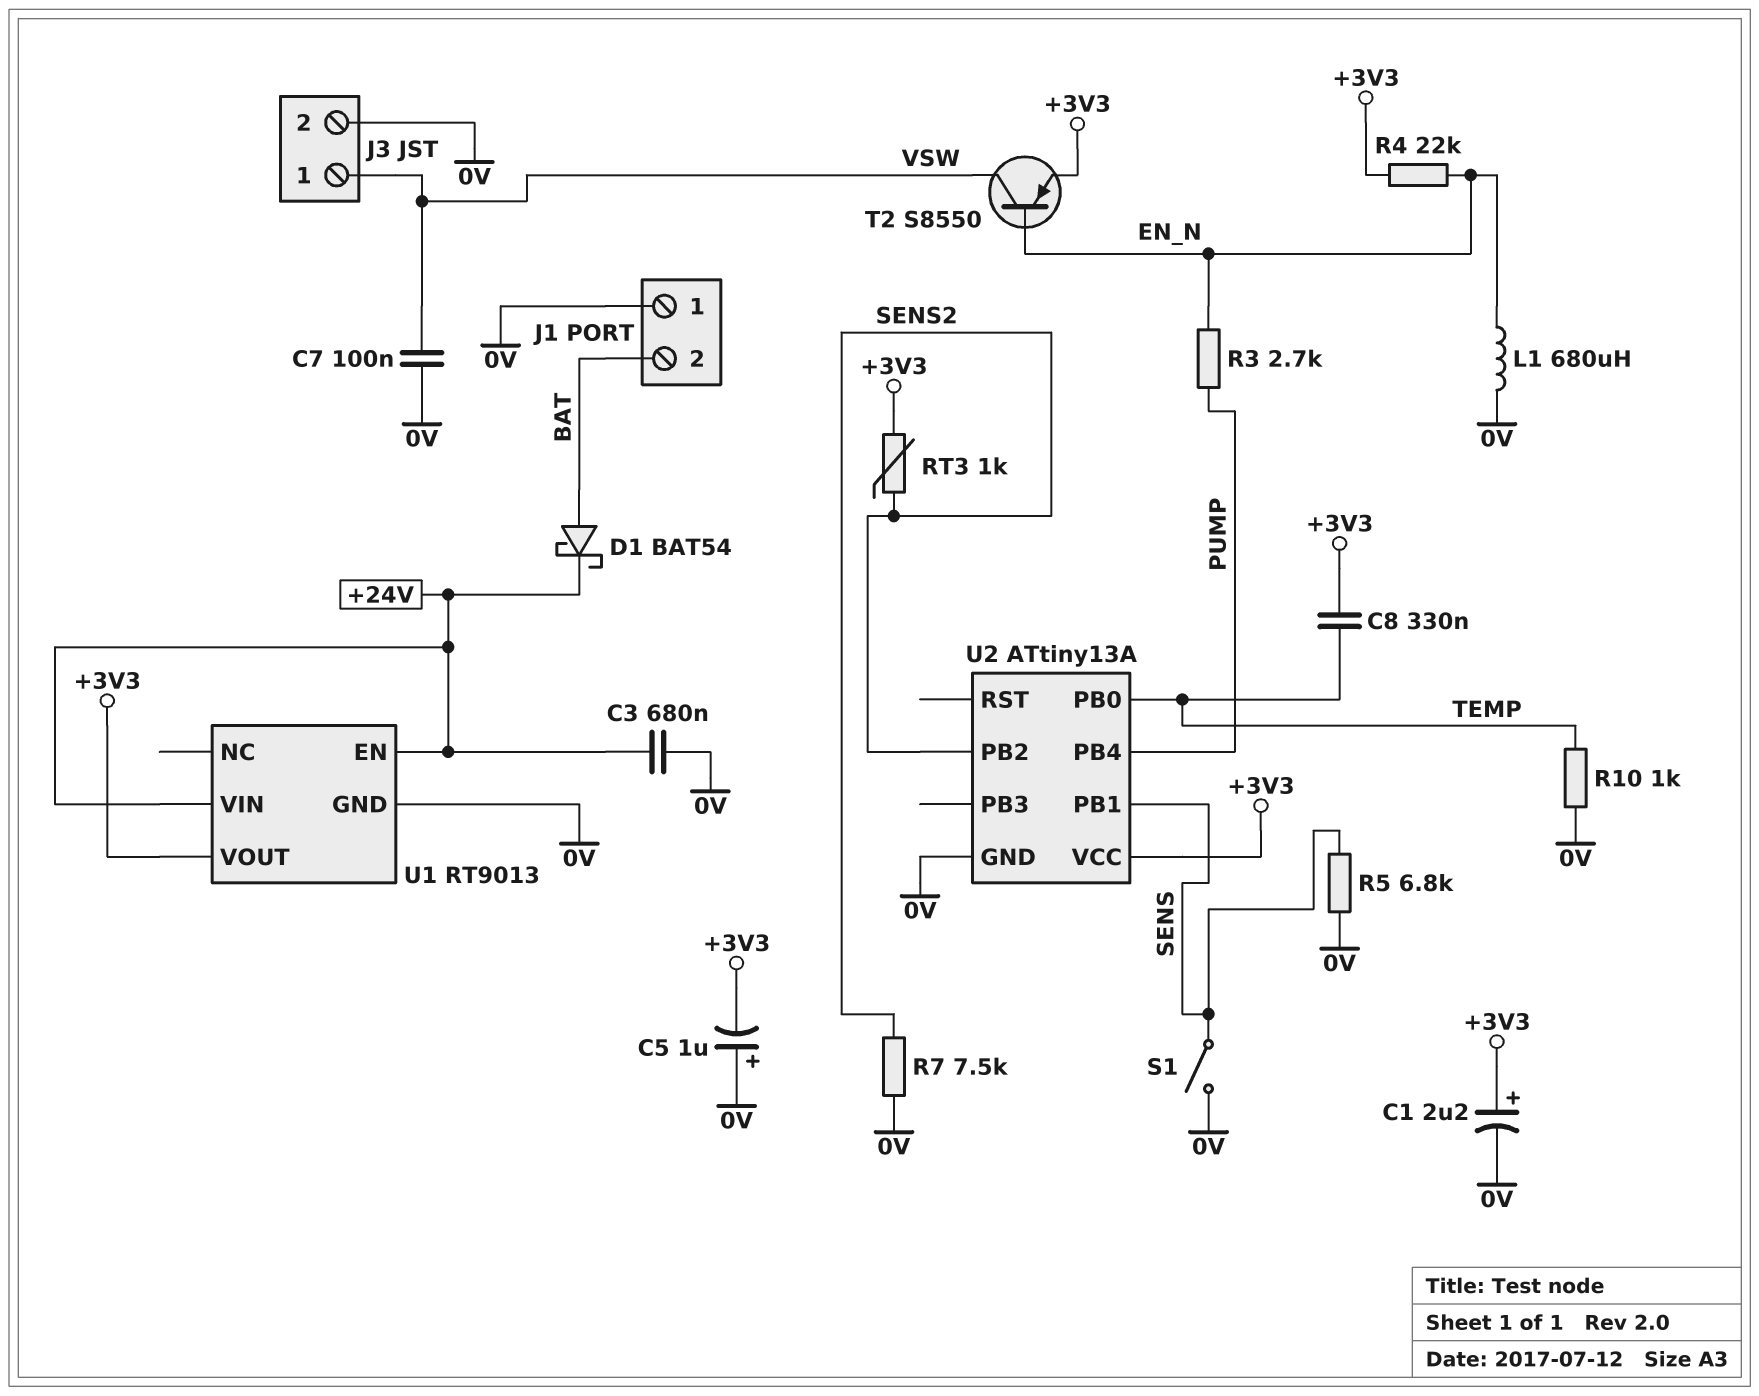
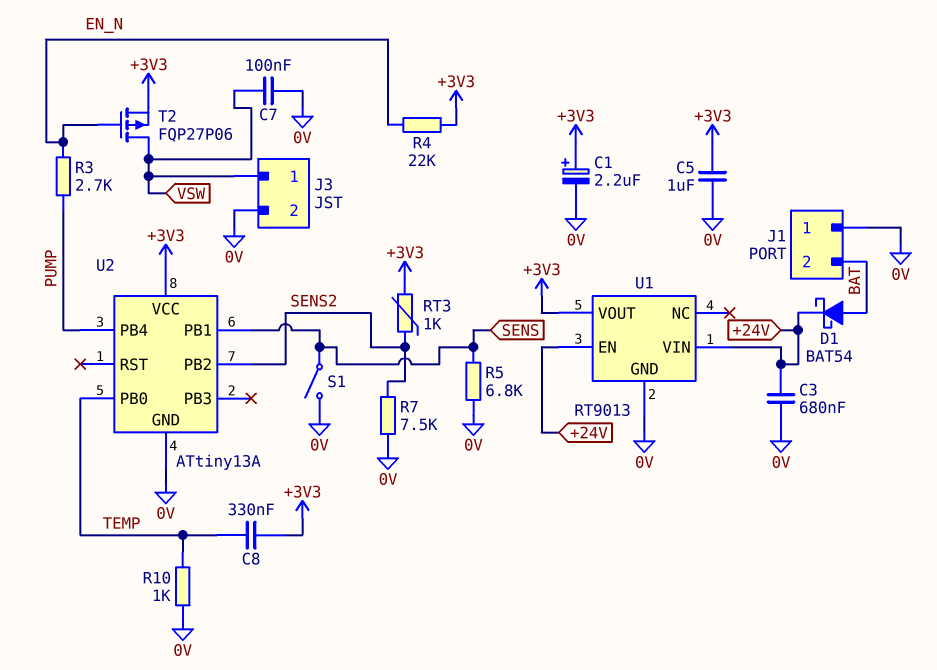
C5: 1uF (plus 0V, minus +3V3) -> 1uF (+3V3, 0V)
L1: 680uH (0V, EN_N) -> none
T2: PNP S8550 (B EN_N, C VSW, E +3V3) -> PMOS FQP27P06 (G EN_N, D VSW, S +3V3)

